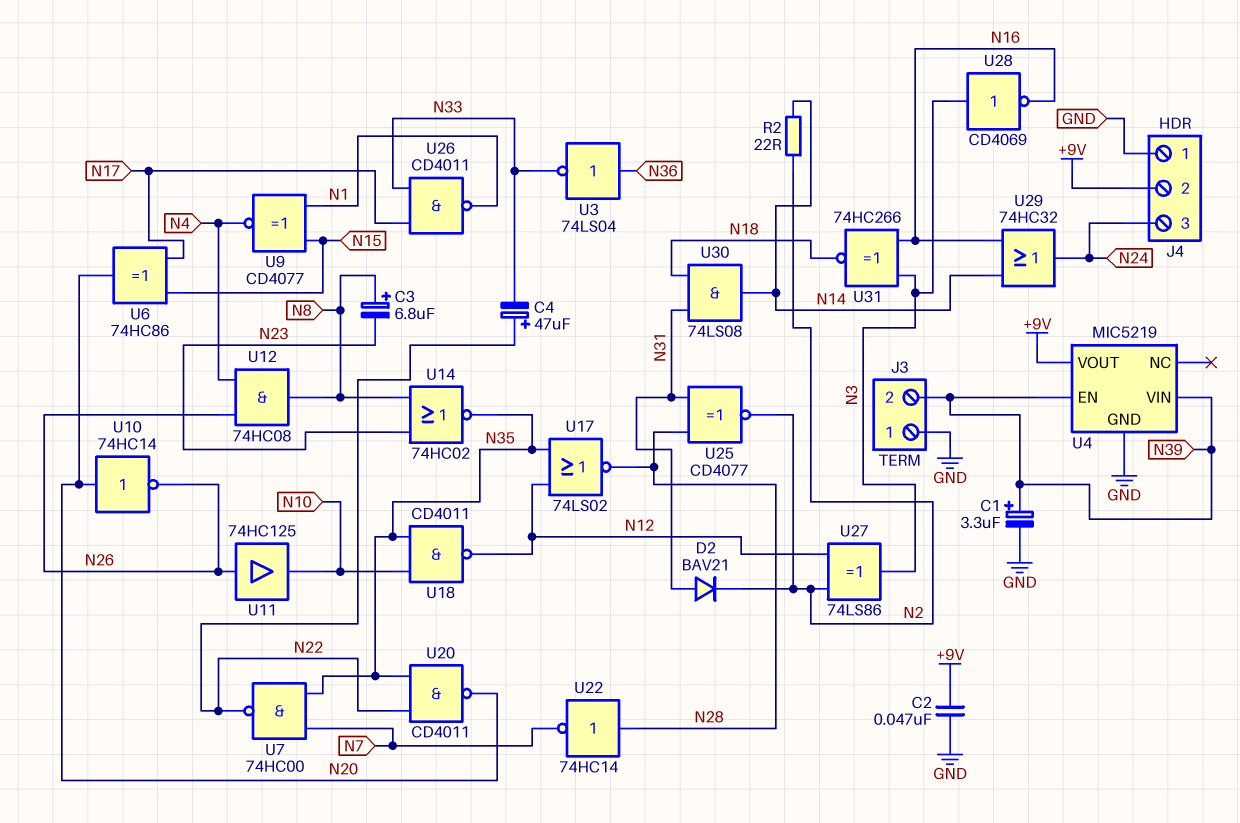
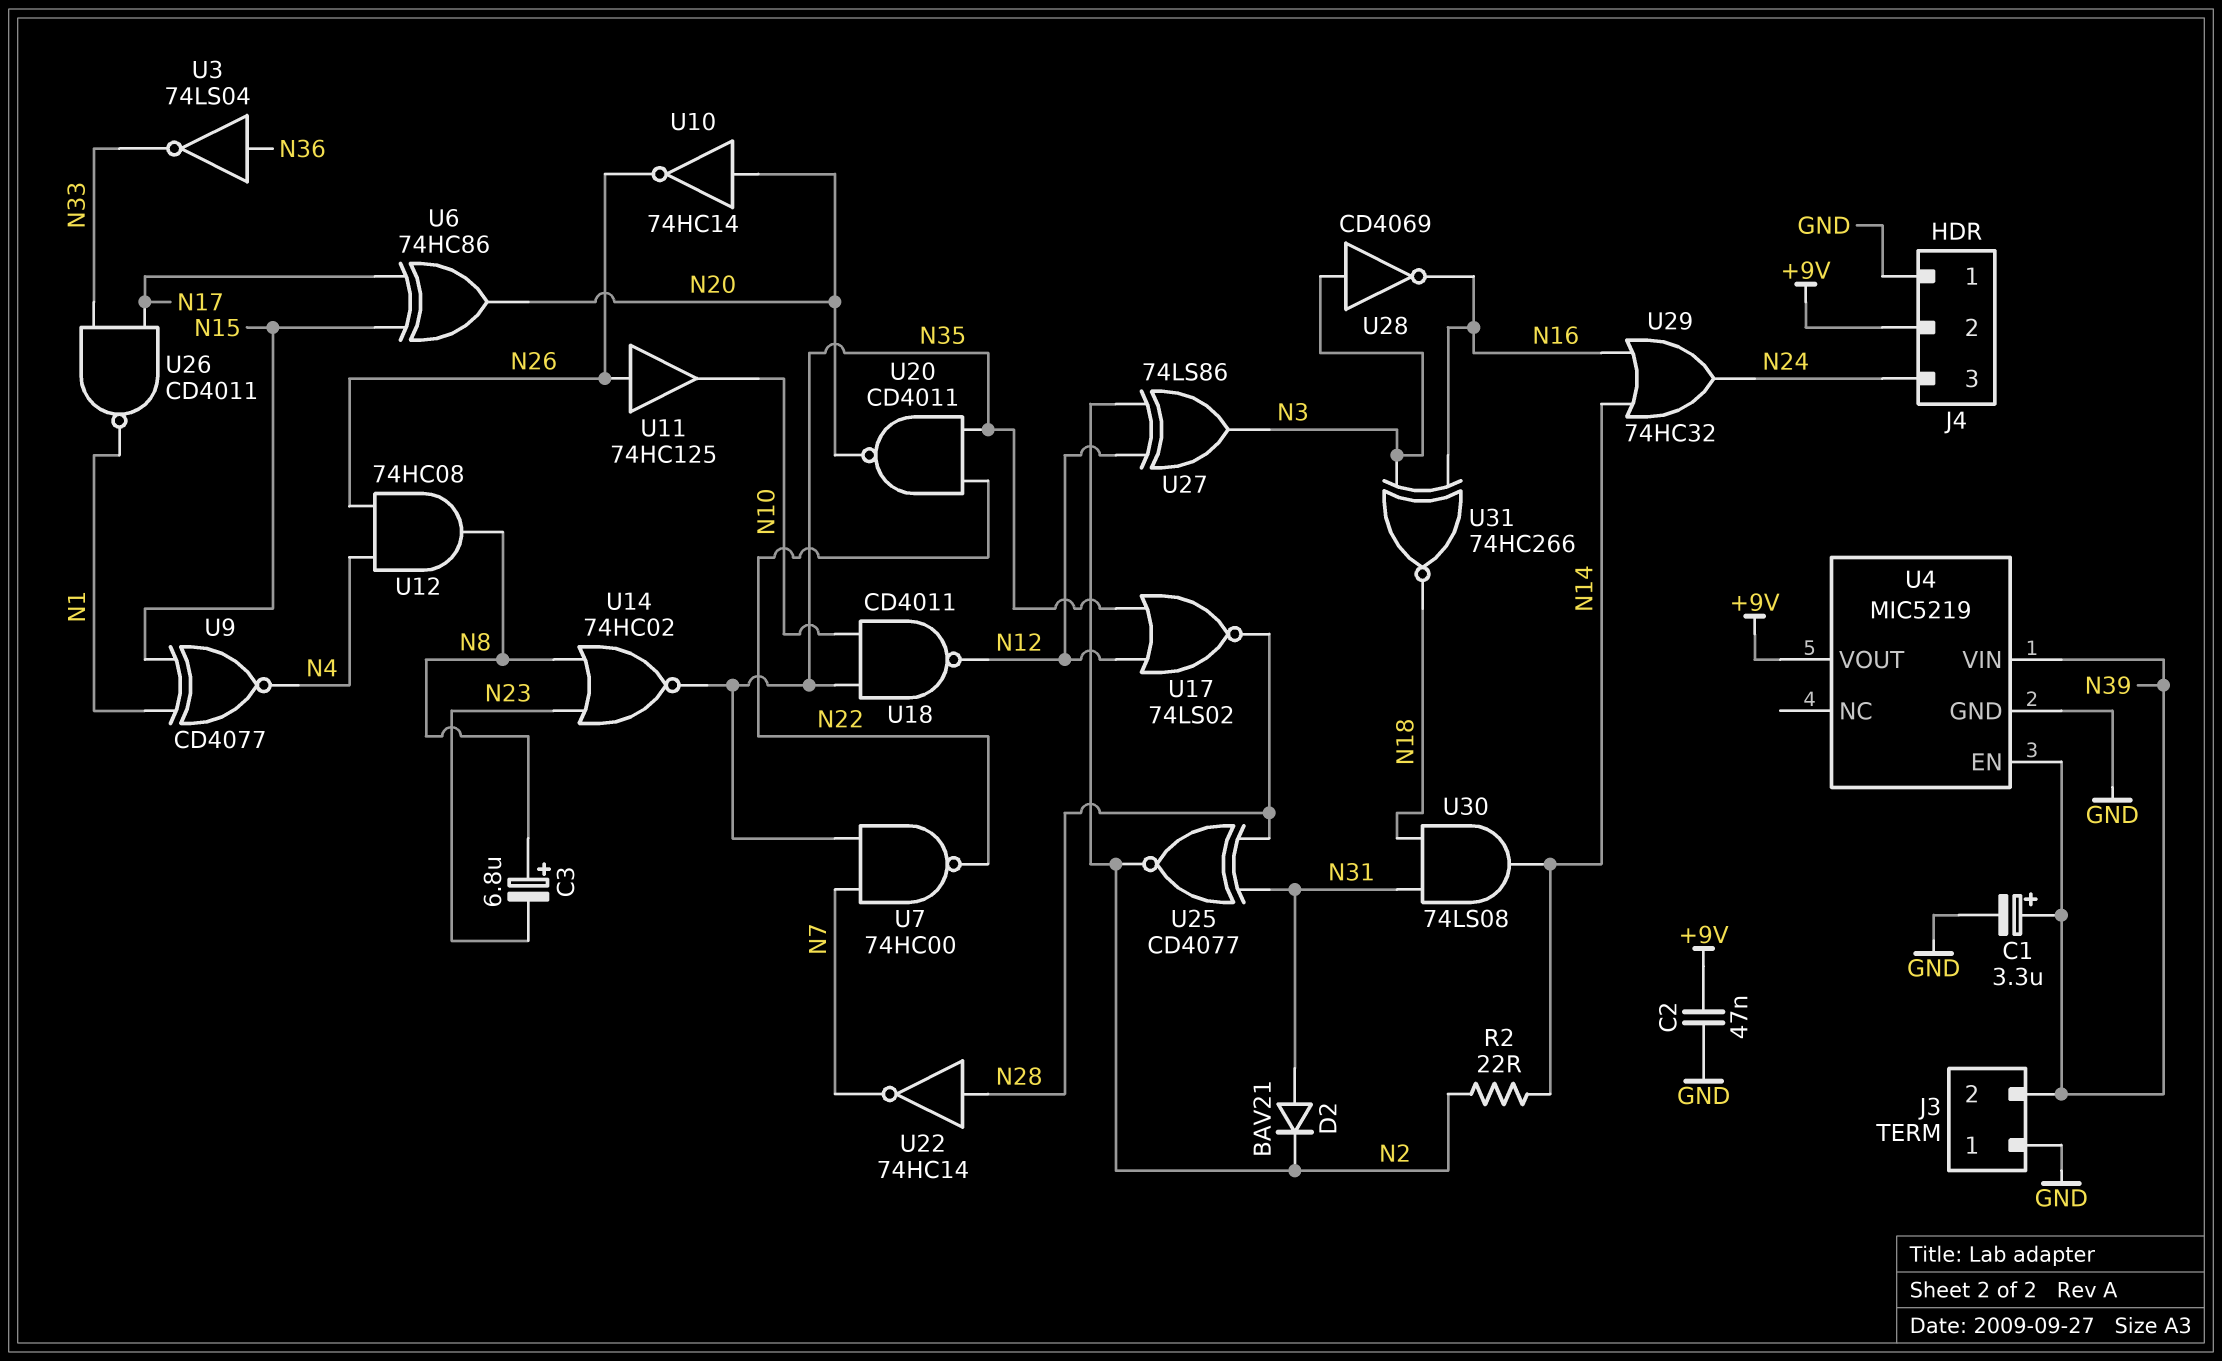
C4: 47uF (plus N22, minus N33) -> none

